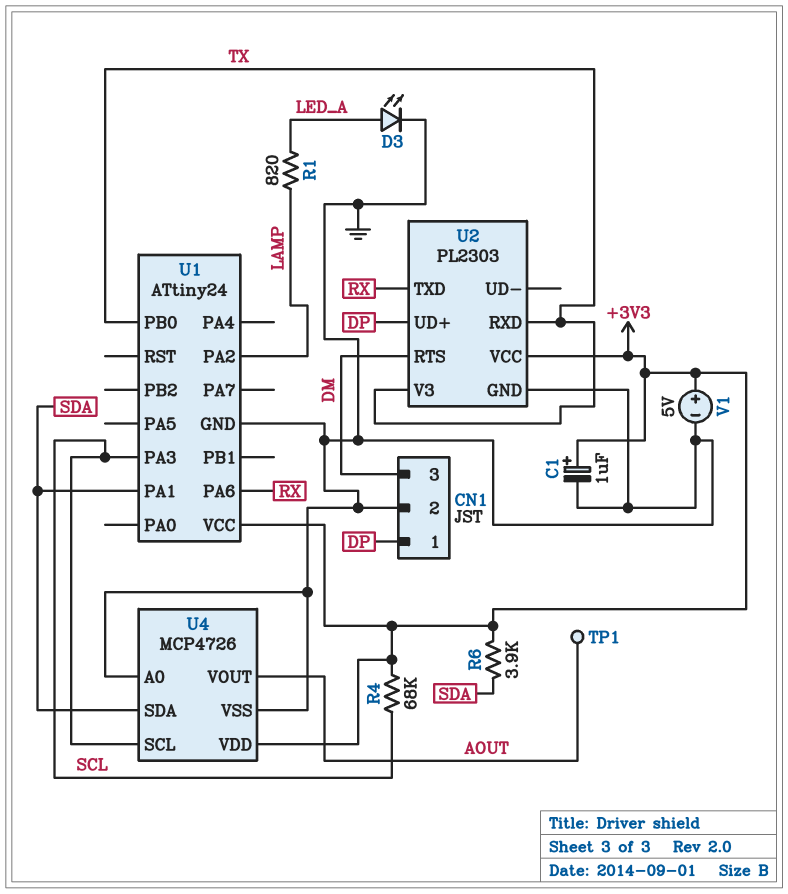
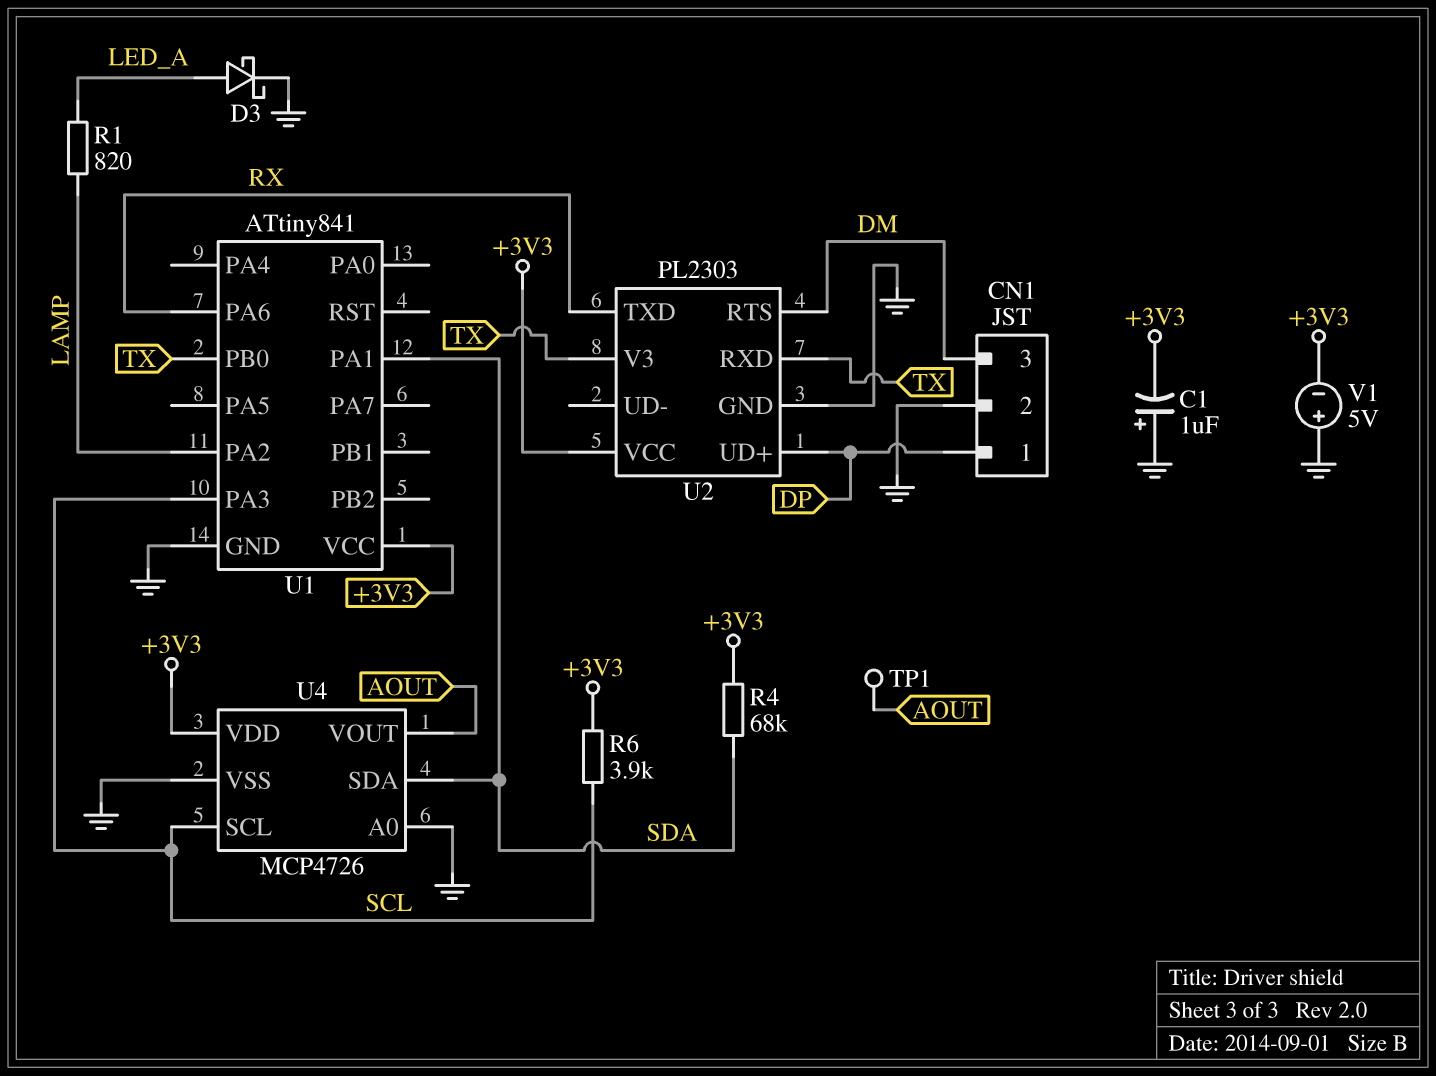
C1: 1uF (plus +3V3, minus GND) -> 1uF (plus GND, minus +3V3)
D3: LED (A LED_A, K GND) -> schottky (A LED_A, K GND)
R4: 68k (+3V3, SCL) -> 68k (+3V3, SDA)
R6: 3.9k (+3V3, SDA) -> 3.9k (+3V3, SCL)
U1: ATtiny24 -> ATtiny841
V1: 5V (plus +3V3, minus GND) -> 5V (plus GND, minus +3V3)

